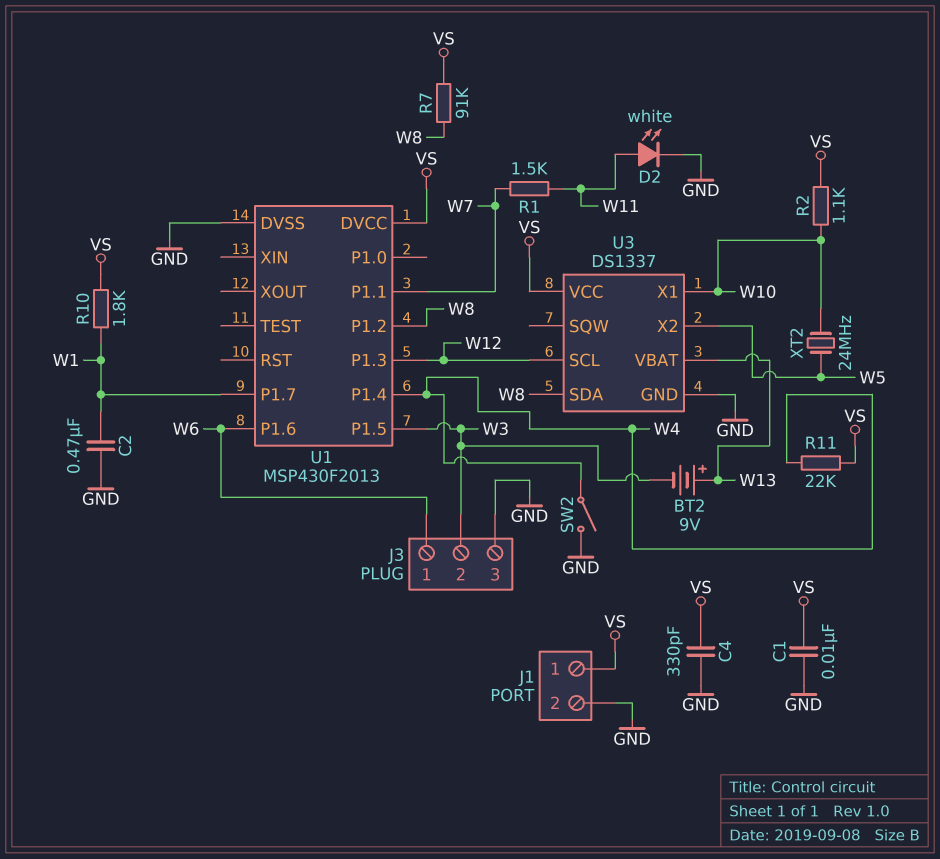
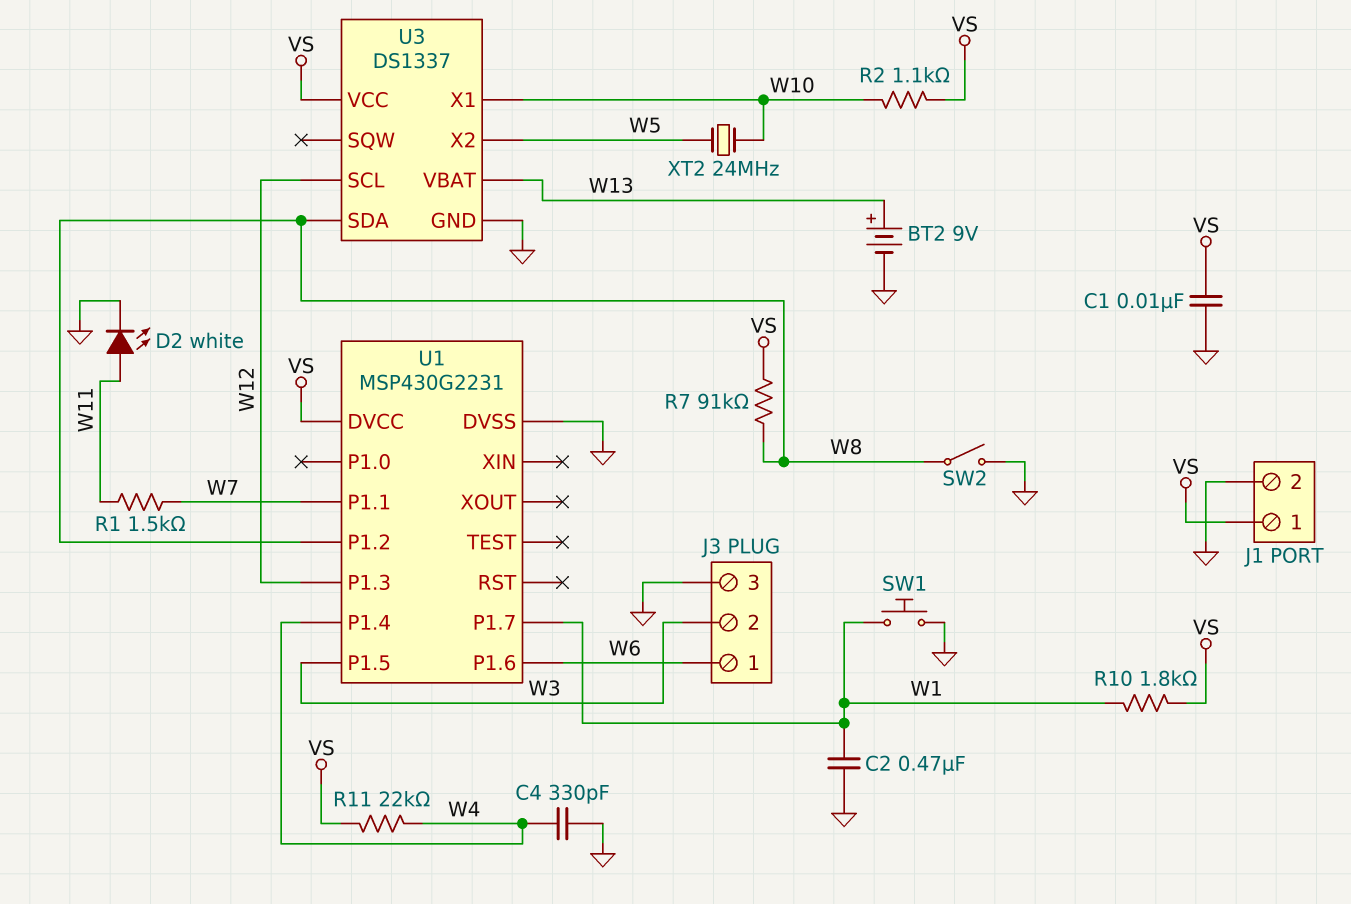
BT2: 9V (plus W13, minus W3) -> 9V (plus W13, minus GND)
C4: 330pF (GND, VS) -> 330pF (GND, W4)
SW1: none -> button (GND, W1)
SW2: switch (GND, W4) -> switch (GND, W8)
U1: MSP430F2013 -> MSP430G2231

